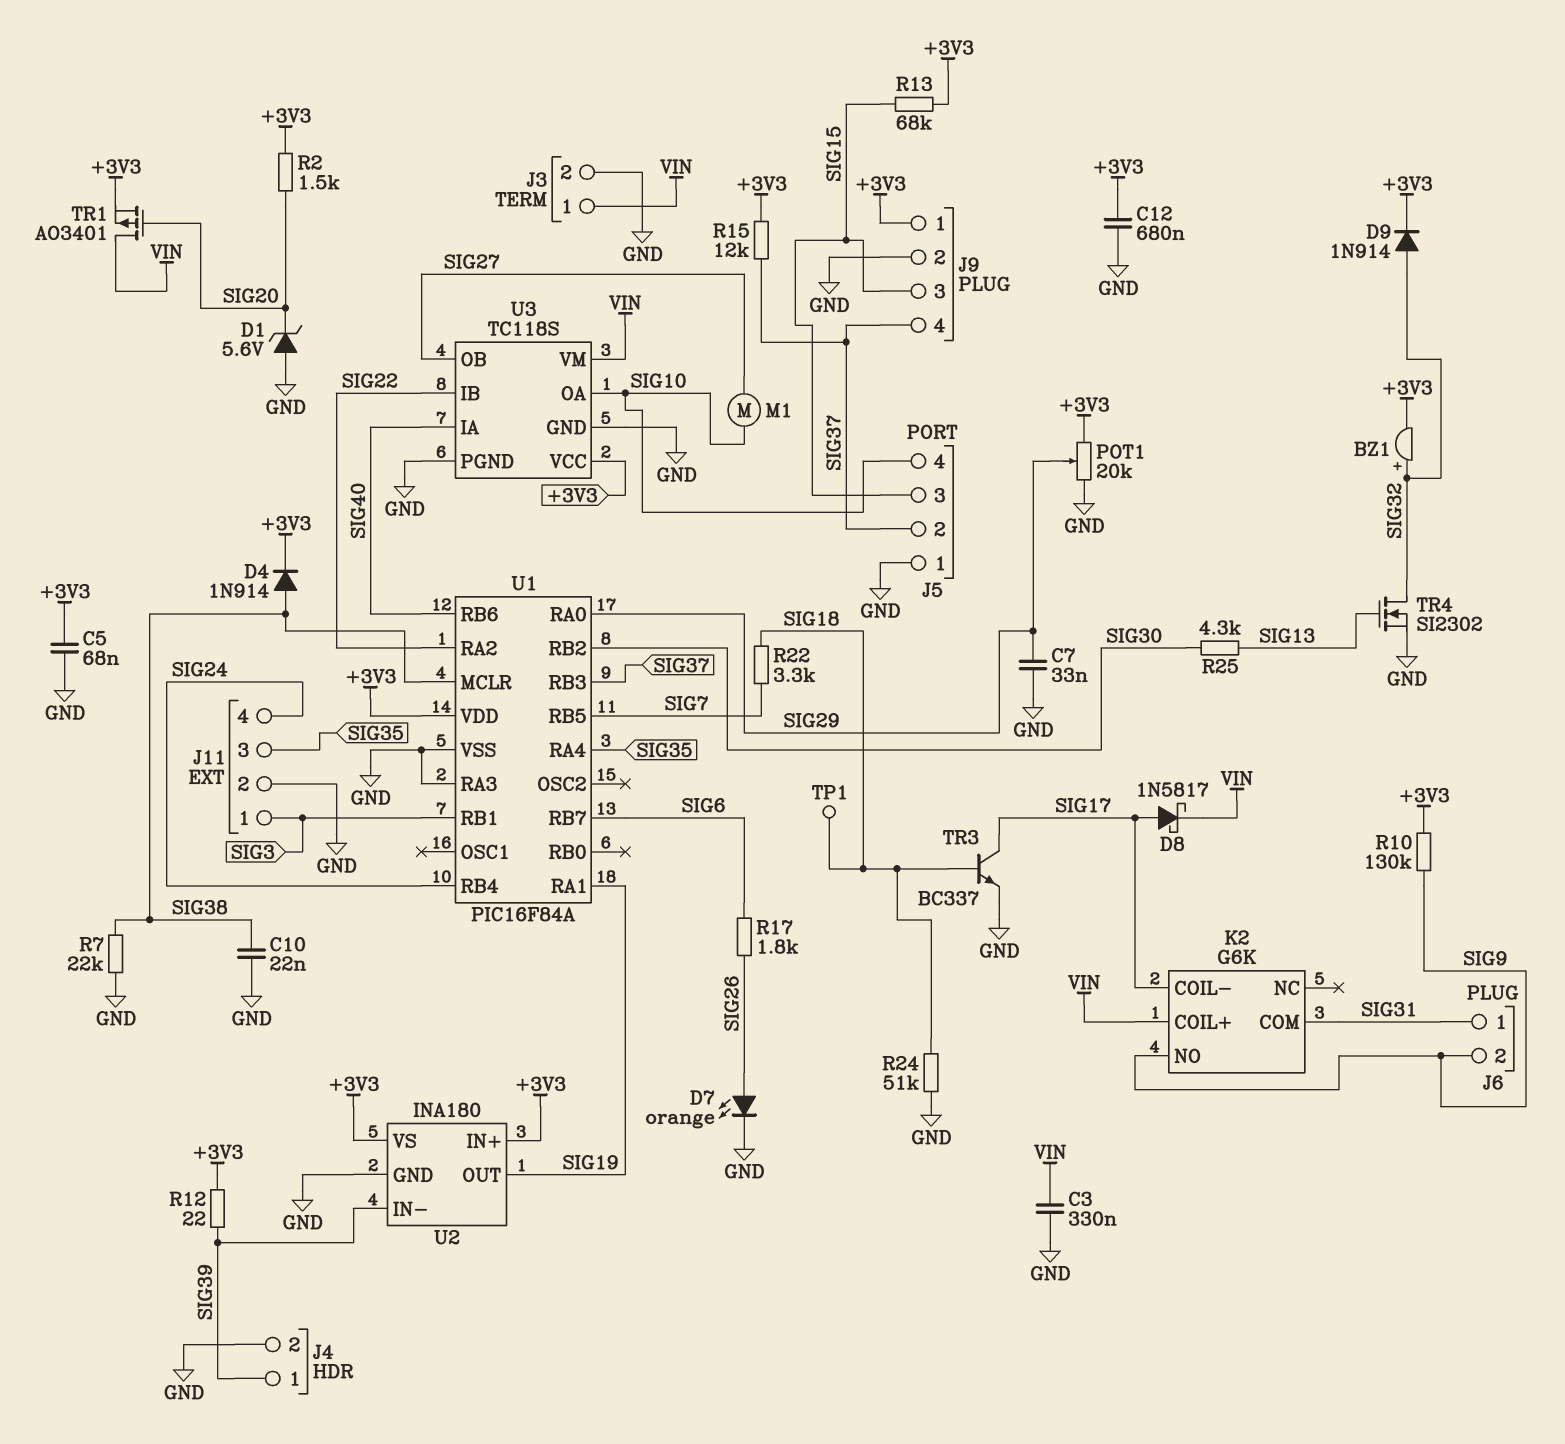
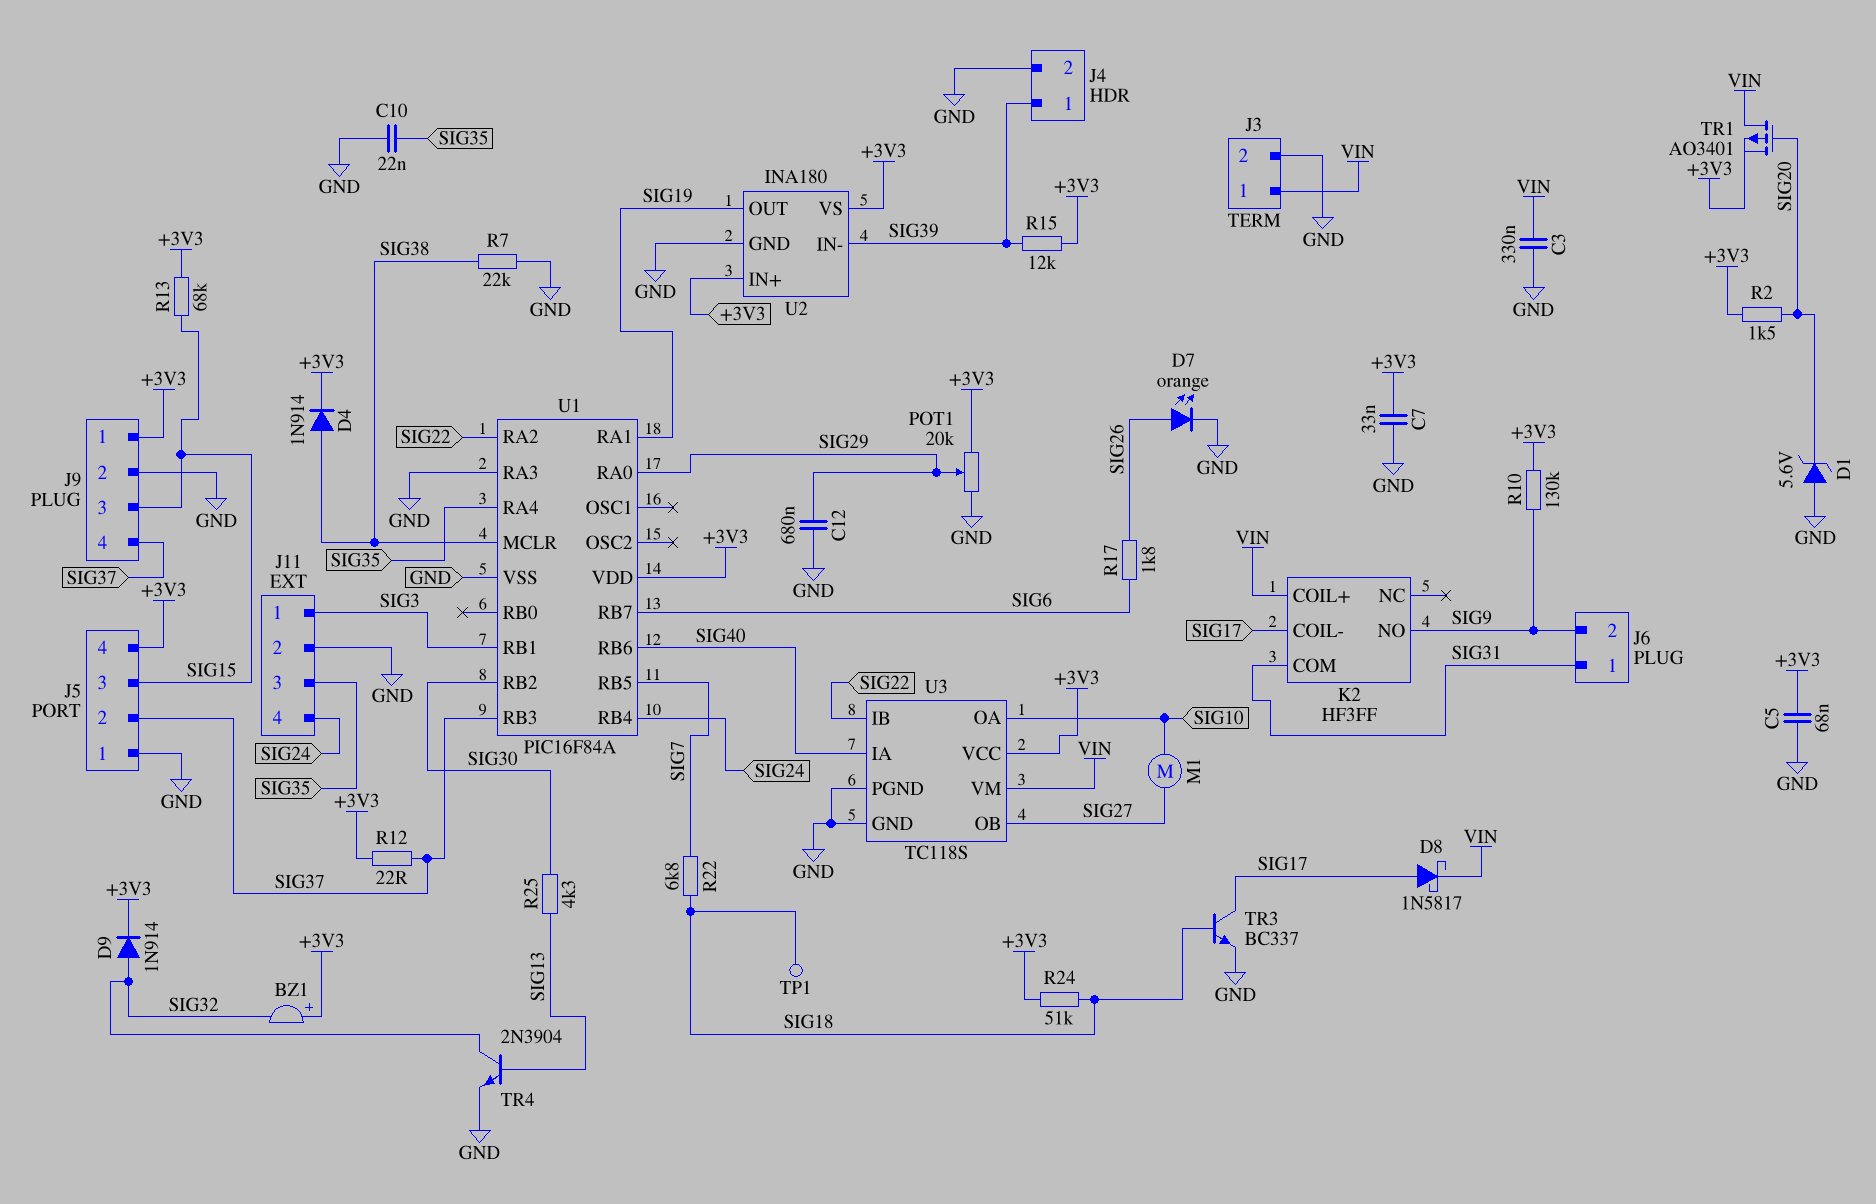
BZ1: buzzer (plus SIG32, minus +3V3) -> buzzer (plus +3V3, minus SIG32)
C7: 33nF (GND, SIG29) -> 33nF (+3V3, GND)
C10: 22nF (GND, SIG38) -> 22nF (GND, SIG35)
C12: 680nF (+3V3, GND) -> 680nF (GND, SIG29)
J5 pin 4: SIG10 -> +3V3
K2: G6K -> HF3FF
R12: 22 (+3V3, SIG39) -> 22 (+3V3, SIG37)
R15: 12k (+3V3, SIG37) -> 12k (+3V3, SIG39)
R22: 3.3k (SIG7, SIG18) -> 6.8k (SIG7, SIG18)
R24: 51k (GND, SIG18) -> 51k (+3V3, SIG18)
TR4: NMOS SI2302 (G SIG13, D SIG32, S GND) -> NPN 2N3904 (B SIG13, C SIG32, E GND)

